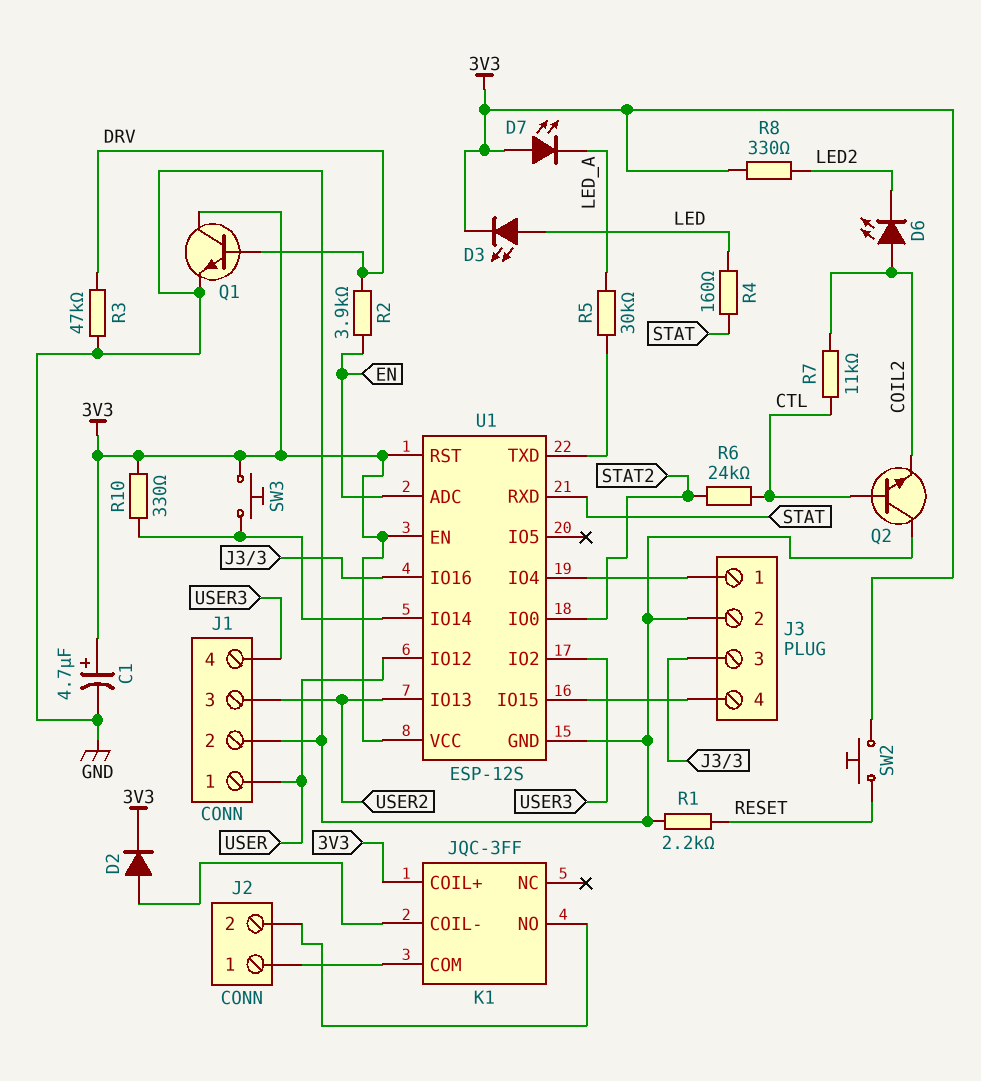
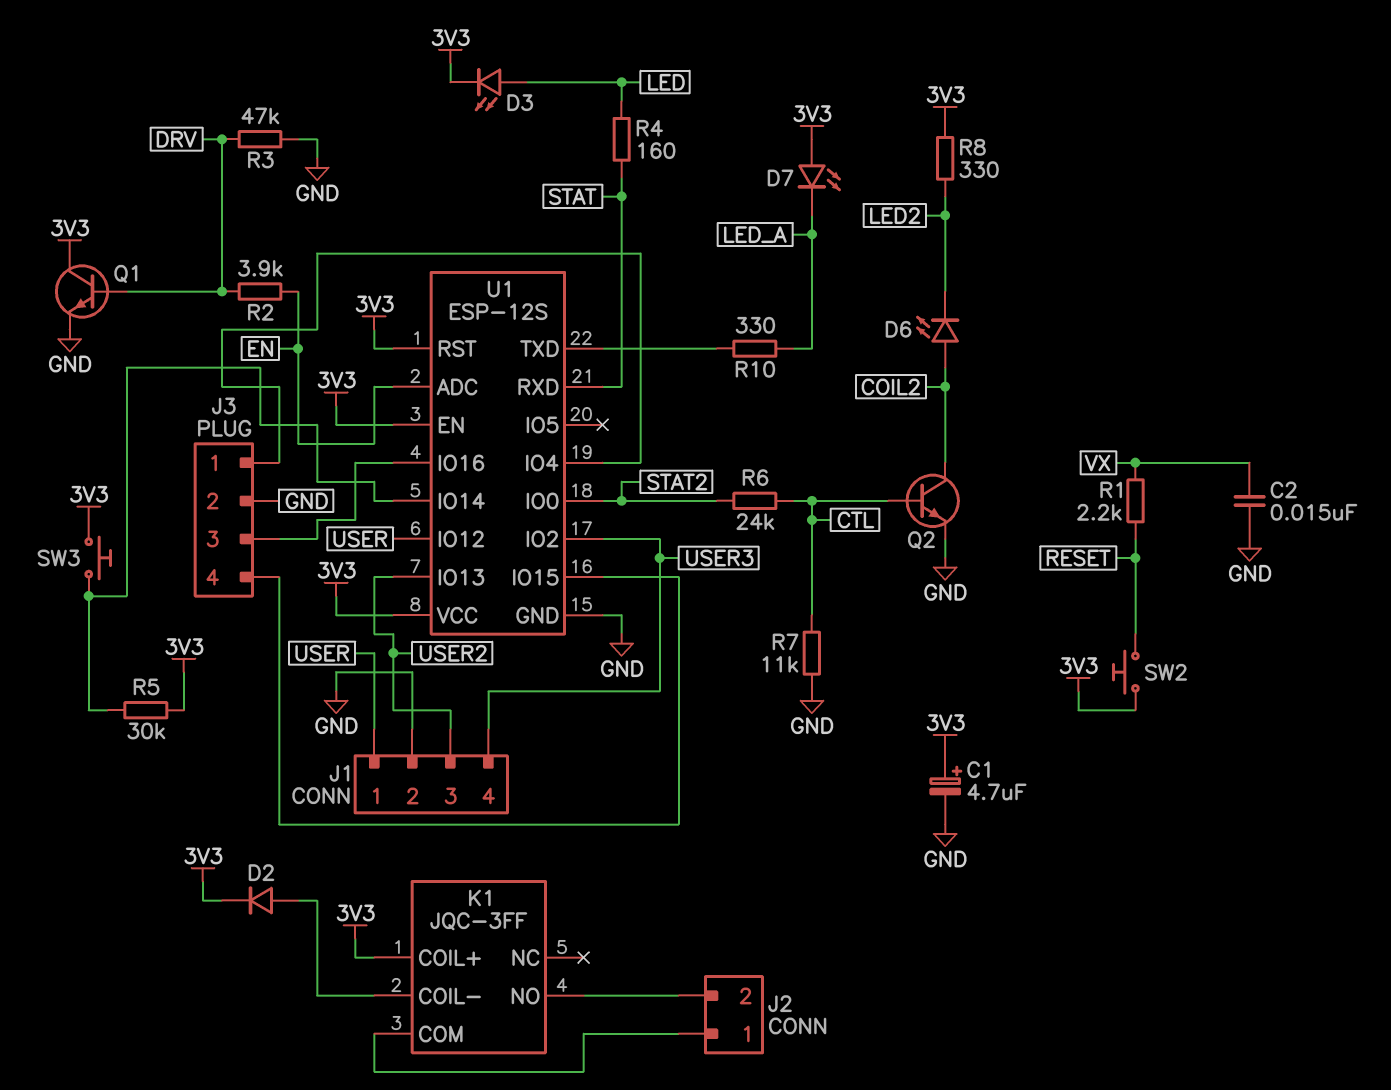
C2: none -> 15nF (GND, VX)
Q2: NPN (B CTL, C GND, E COIL2) -> NPN (B CTL, C COIL2, E GND)
R1: 2.2k (GND, RESET) -> 2.2k (RESET, VX)
R5: 30k (LED_A, U1/TXD) -> 30k (3V3, U1/IO14)
R7: 11k (COIL2, CTL) -> 11k (CTL, GND)
R10: 330 (3V3, U1/IO14) -> 330 (LED_A, U1/TXD)

